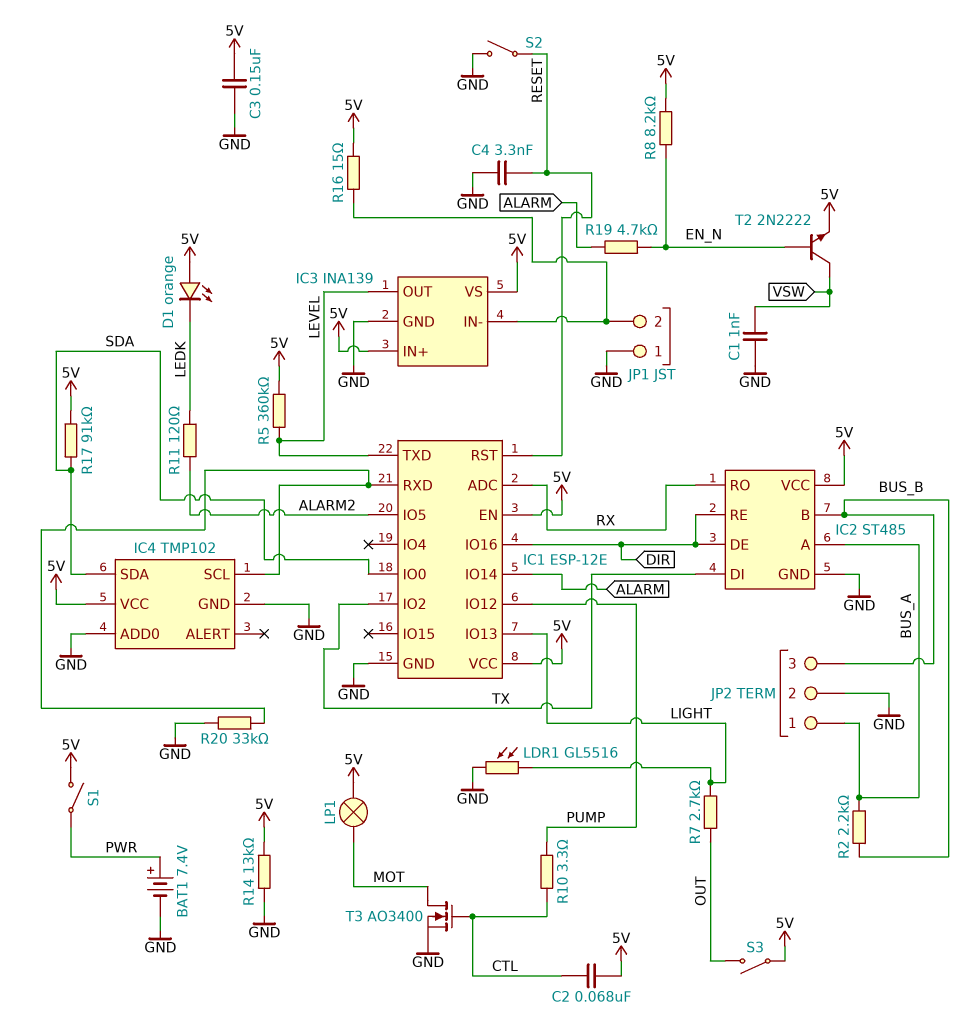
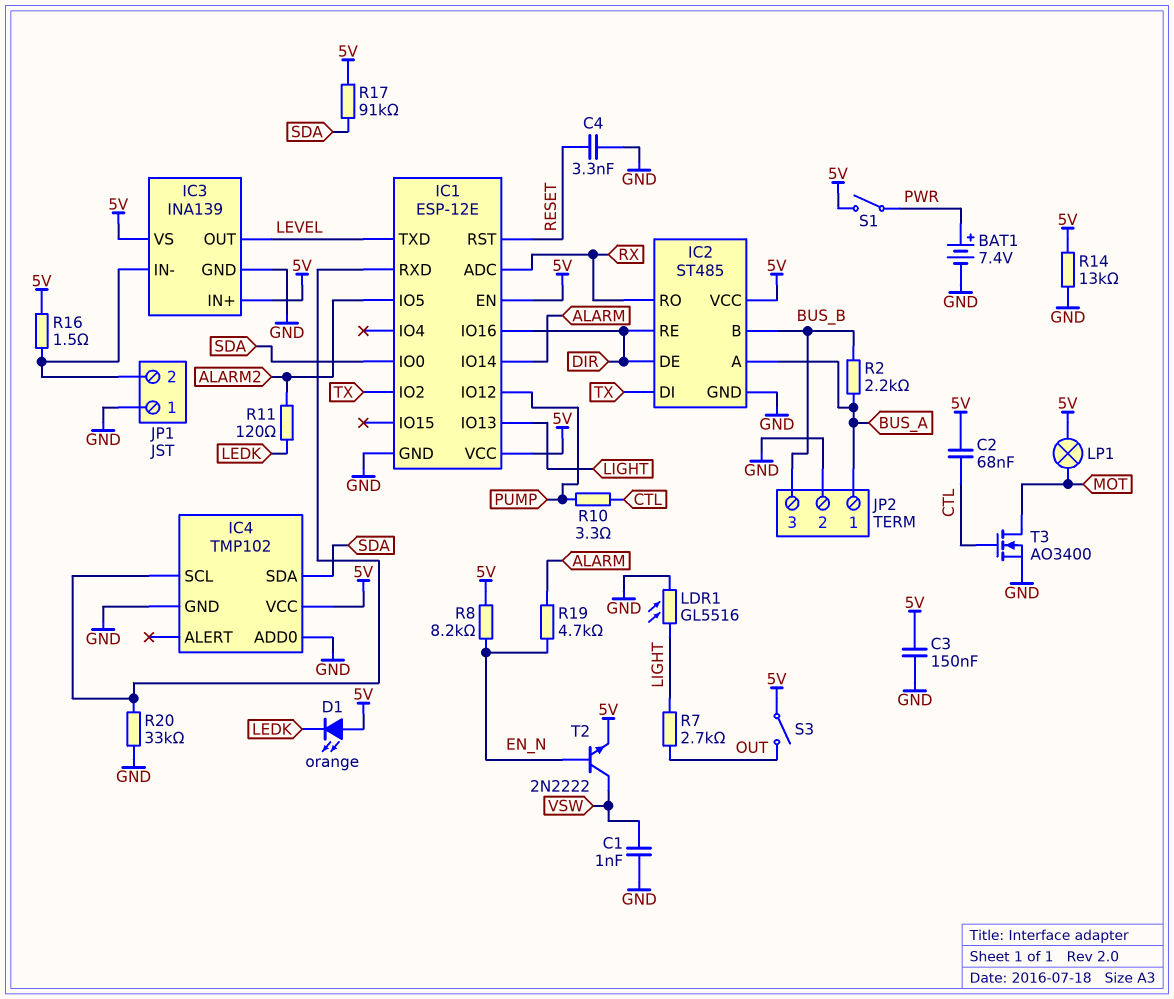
R5: 360k (5V, LEVEL) -> none
R16: 15 (5V, IC3/IN-) -> 1.5 (5V, IC3/IN-)
S2: switch (GND, RESET) -> none

